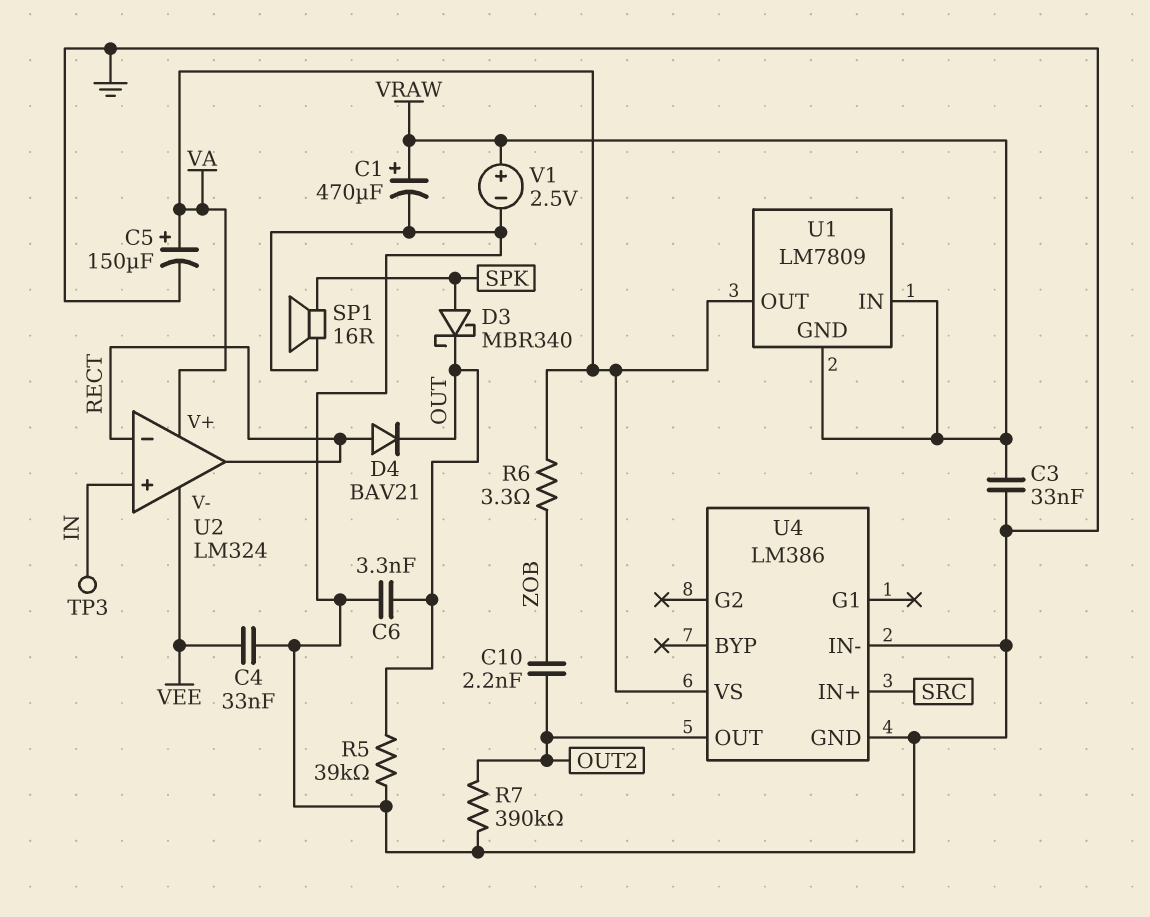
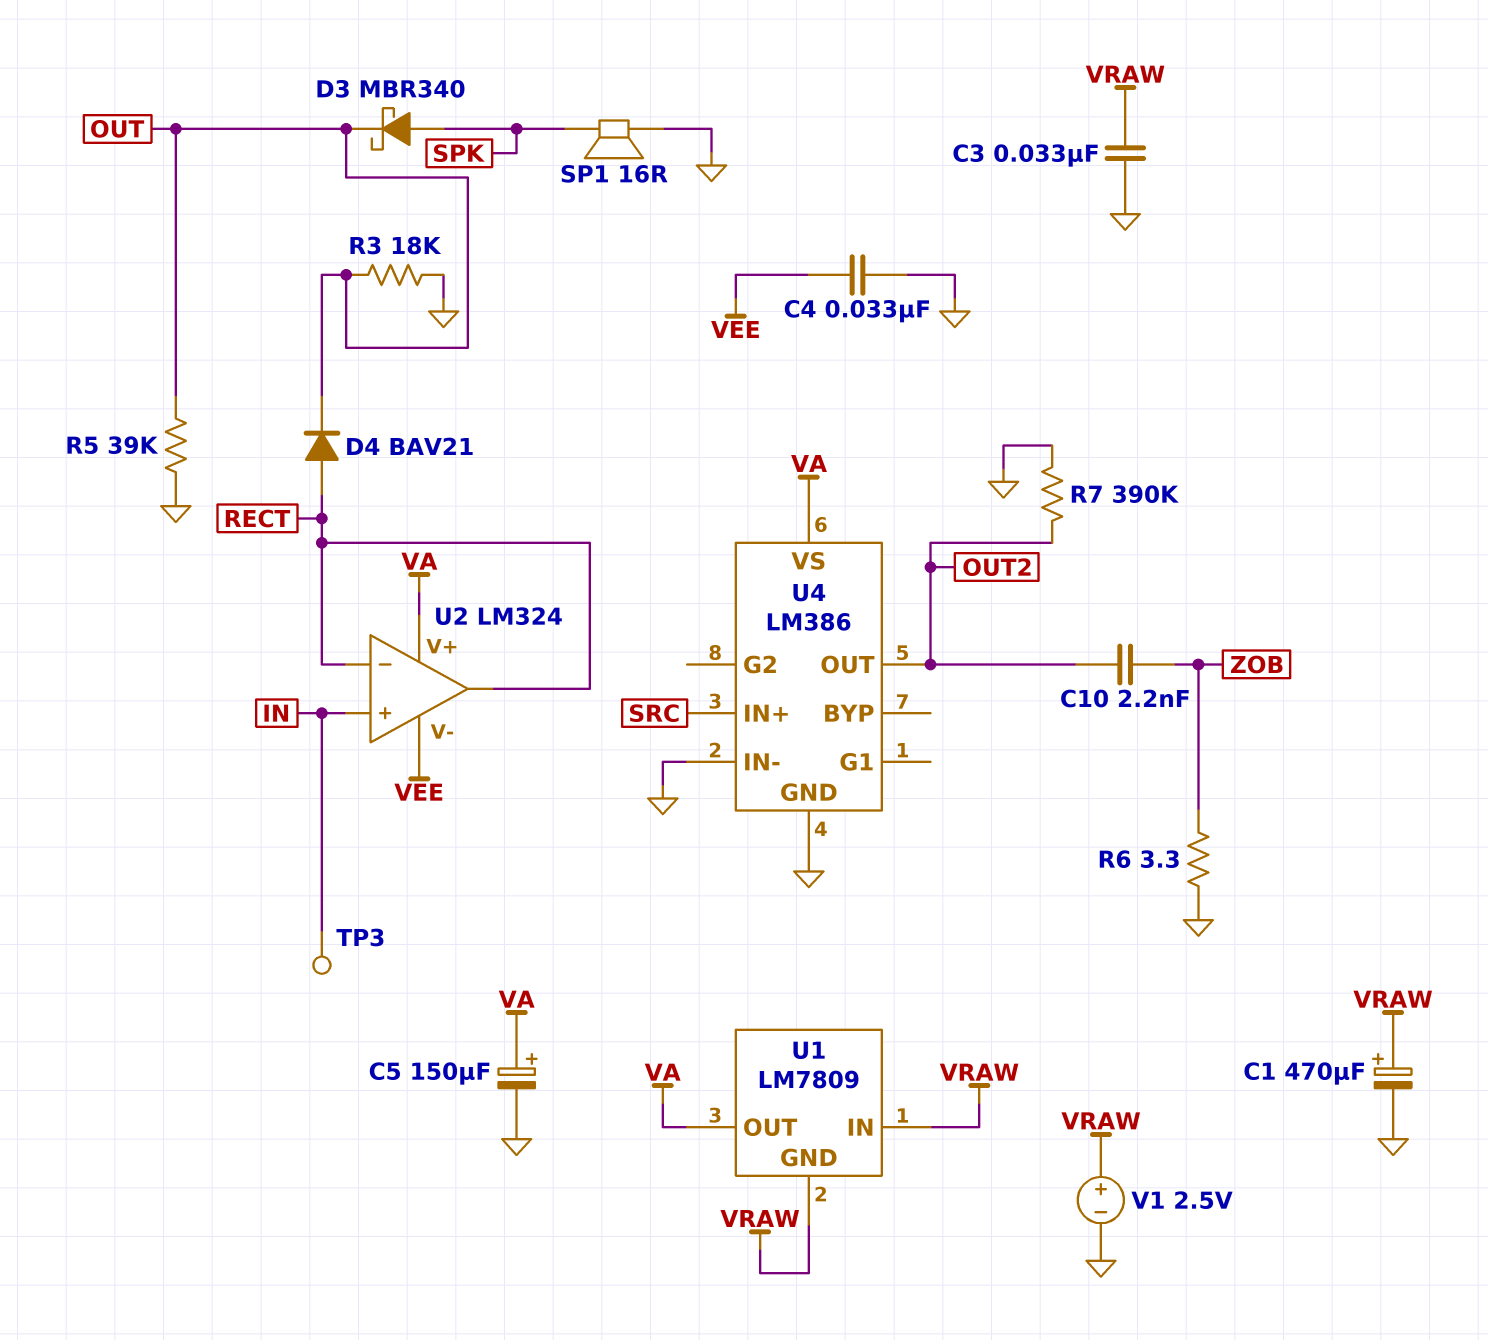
C6: 3.3nF (GND, OUT) -> none
R3: none -> 18k (GND, OUT)
R6: 3.3 (VA, ZOB) -> 3.3 (GND, ZOB)

